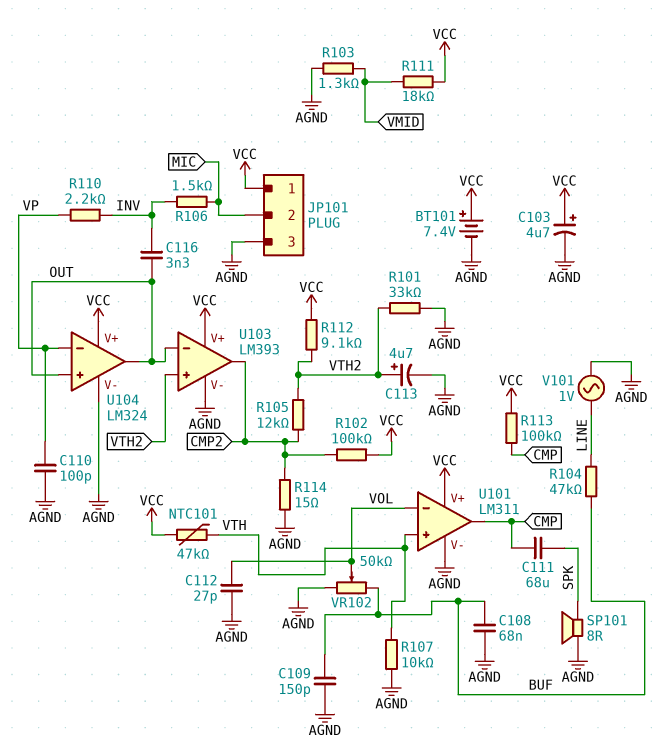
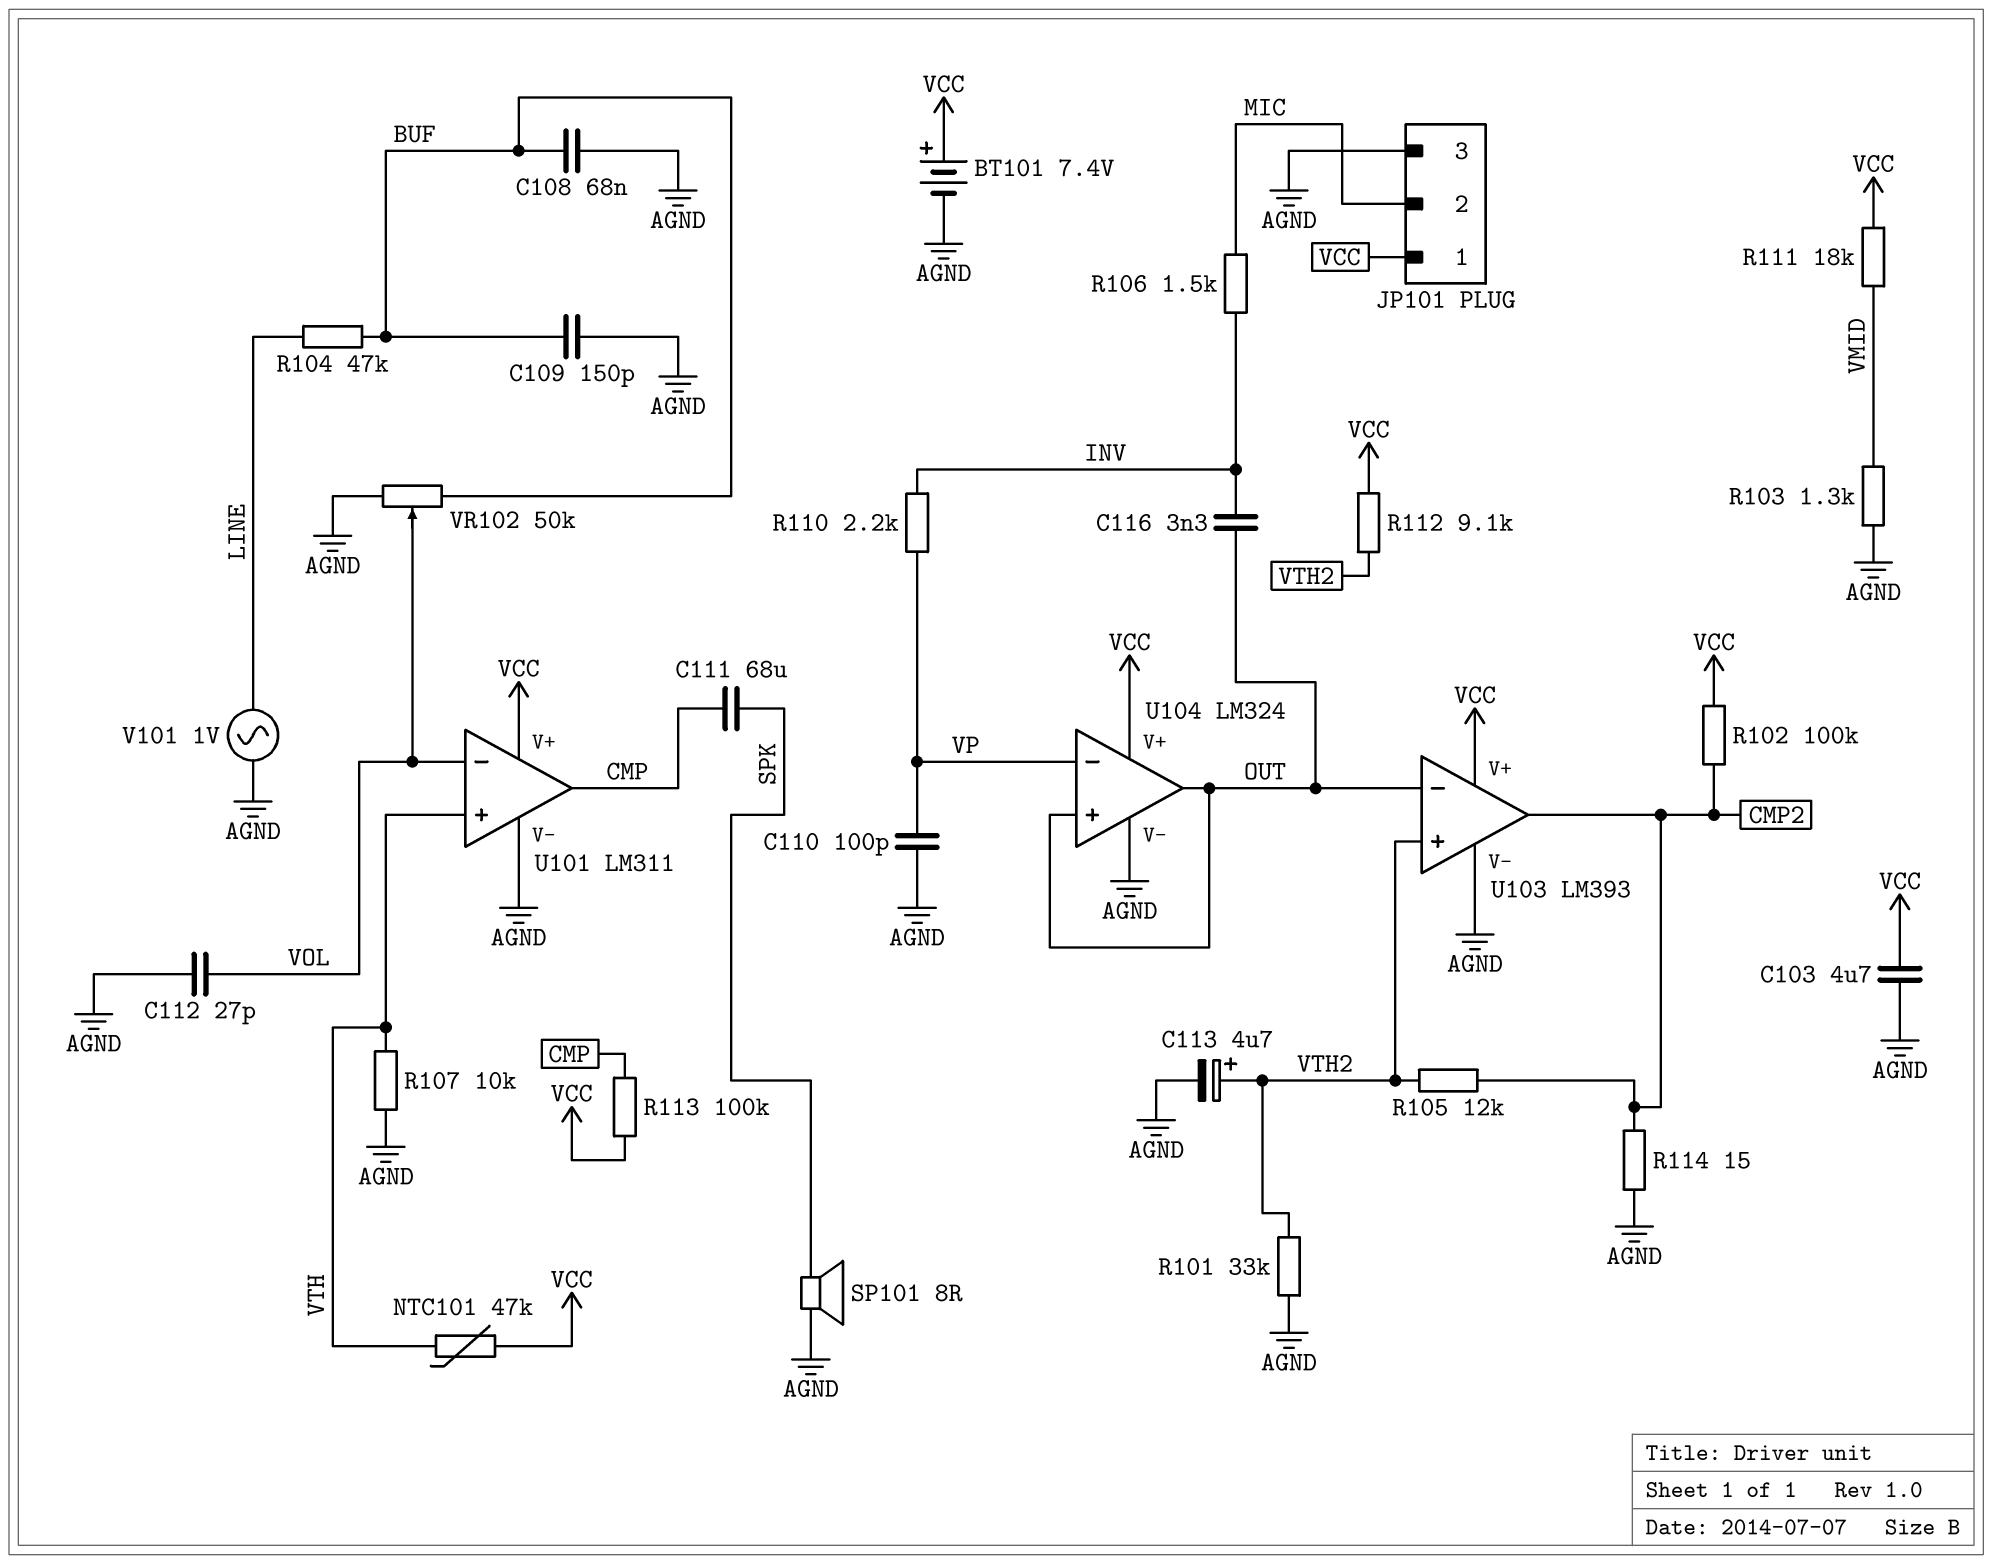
C103: 4.7uF (plus VCC, minus AGND) -> 4.7uF (AGND, VCC)

